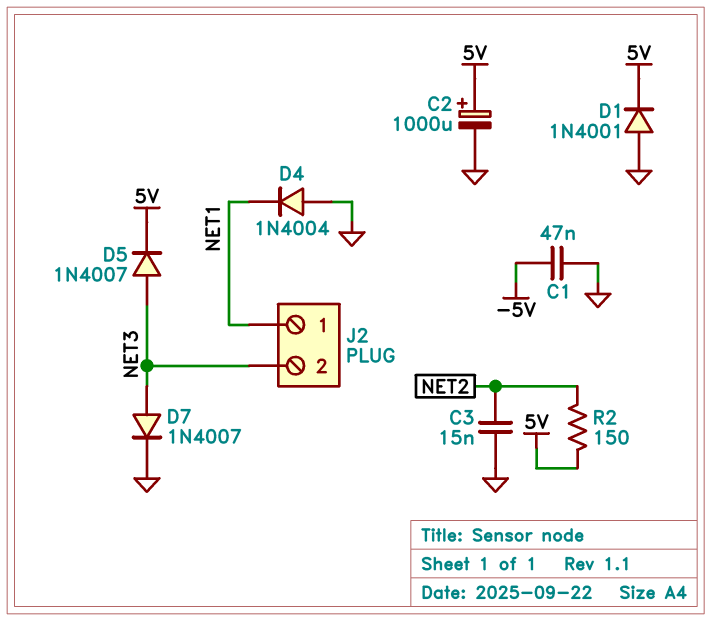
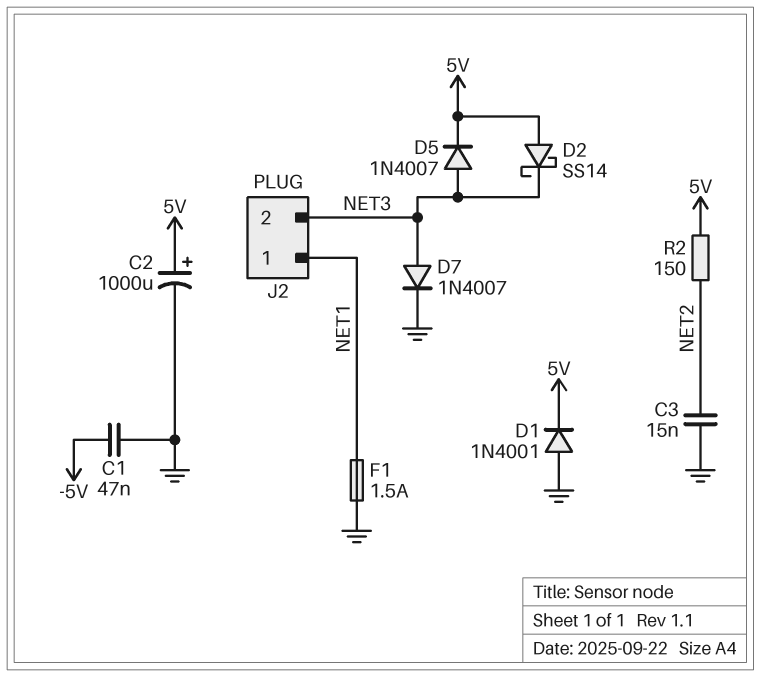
D2: none -> schottky SS14 (A 5V, K NET3)
D4: diode 1N4004 (A GND, K NET1) -> none
F1: none -> 1.5A (GND, NET1)

